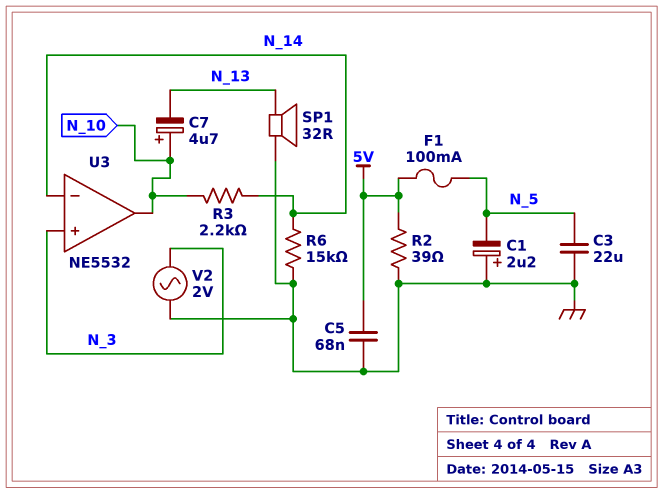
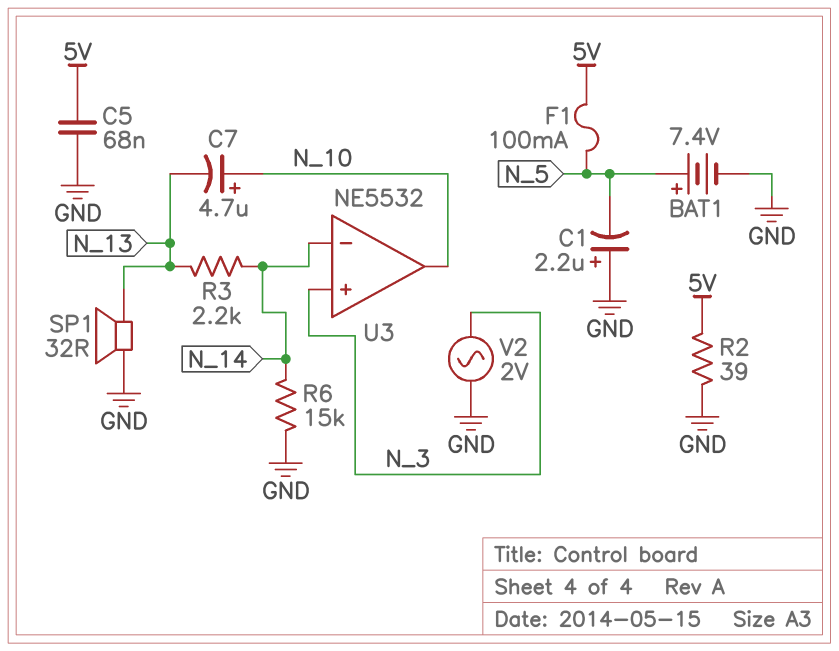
BAT1: none -> 7.4V (plus N_5, minus GND)
C3: 22uF (GND, N_5) -> none
R3: 2.2k (N_10, N_14) -> 2.2k (N_13, N_14)

